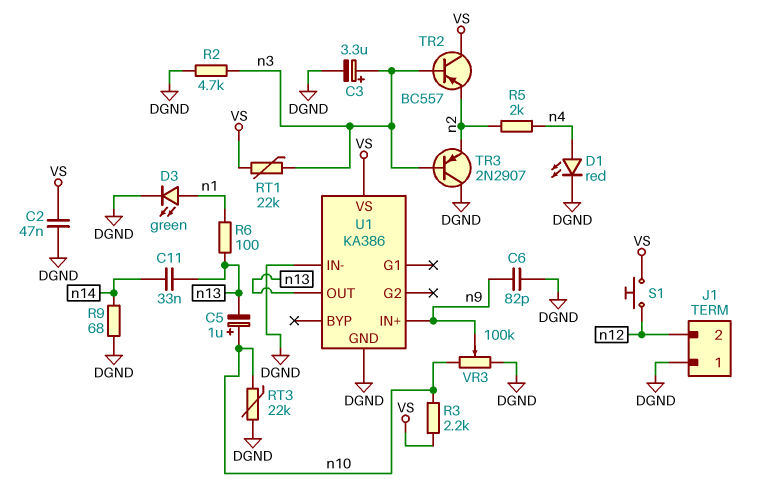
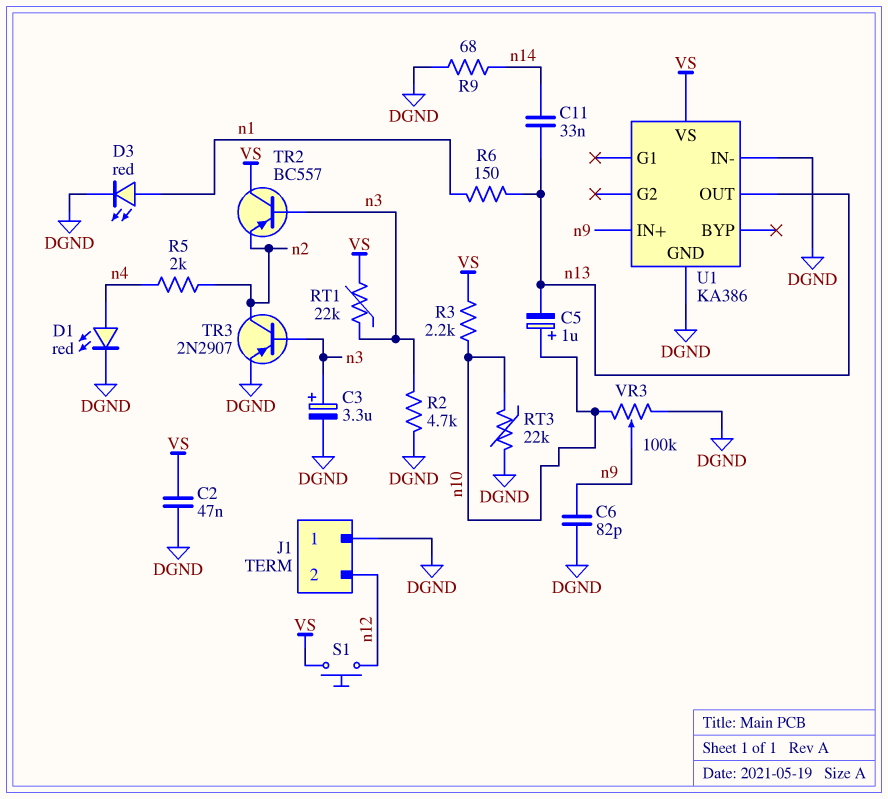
D3: LED green (A n1, K DGND) -> LED red (A n1, K DGND)
R6: 100 (n1, n13) -> 150 (n1, n13)
TR3: PNP 2N2907 (B n3, C DGND, E n2) -> PNP 2N2907 (B n3, C n2, E DGND)

